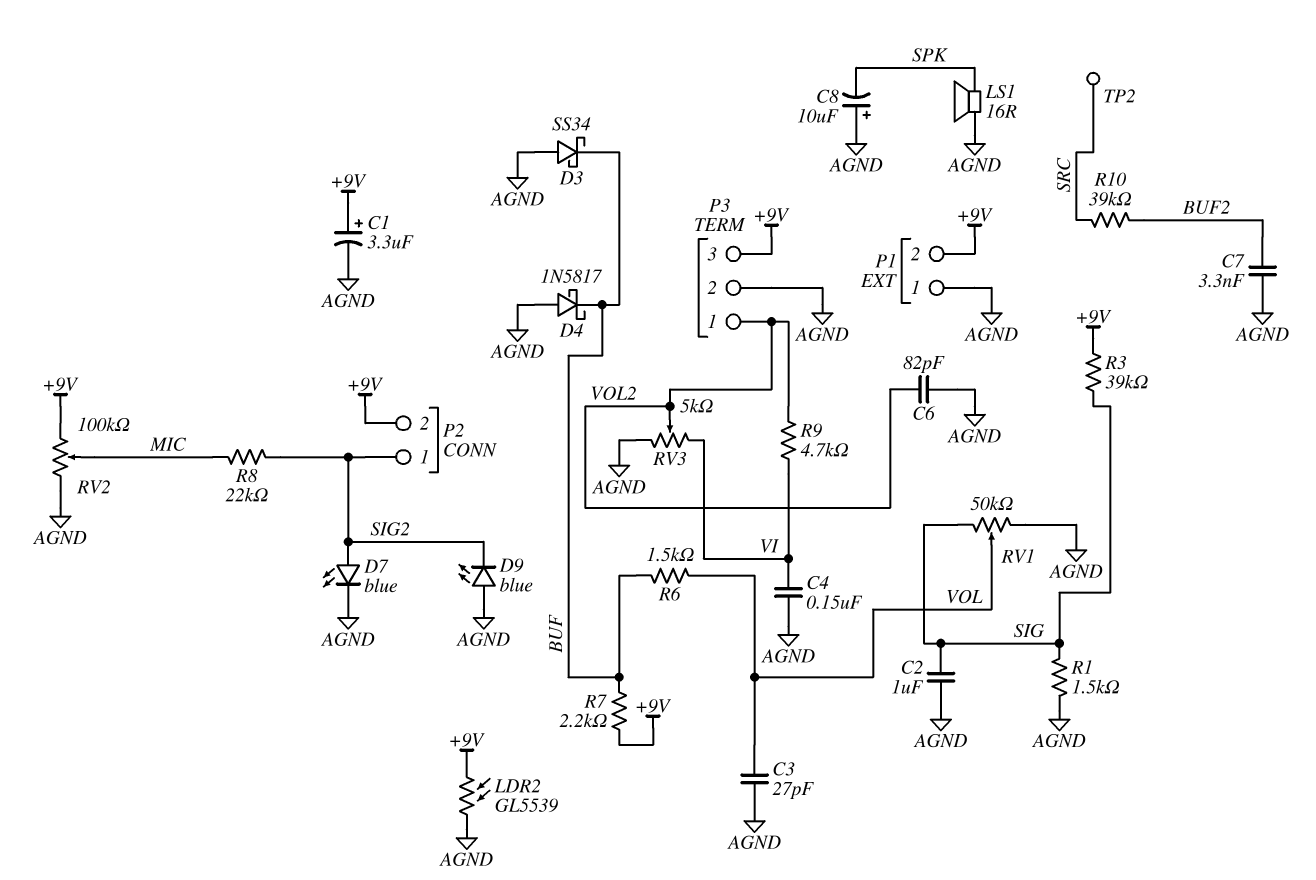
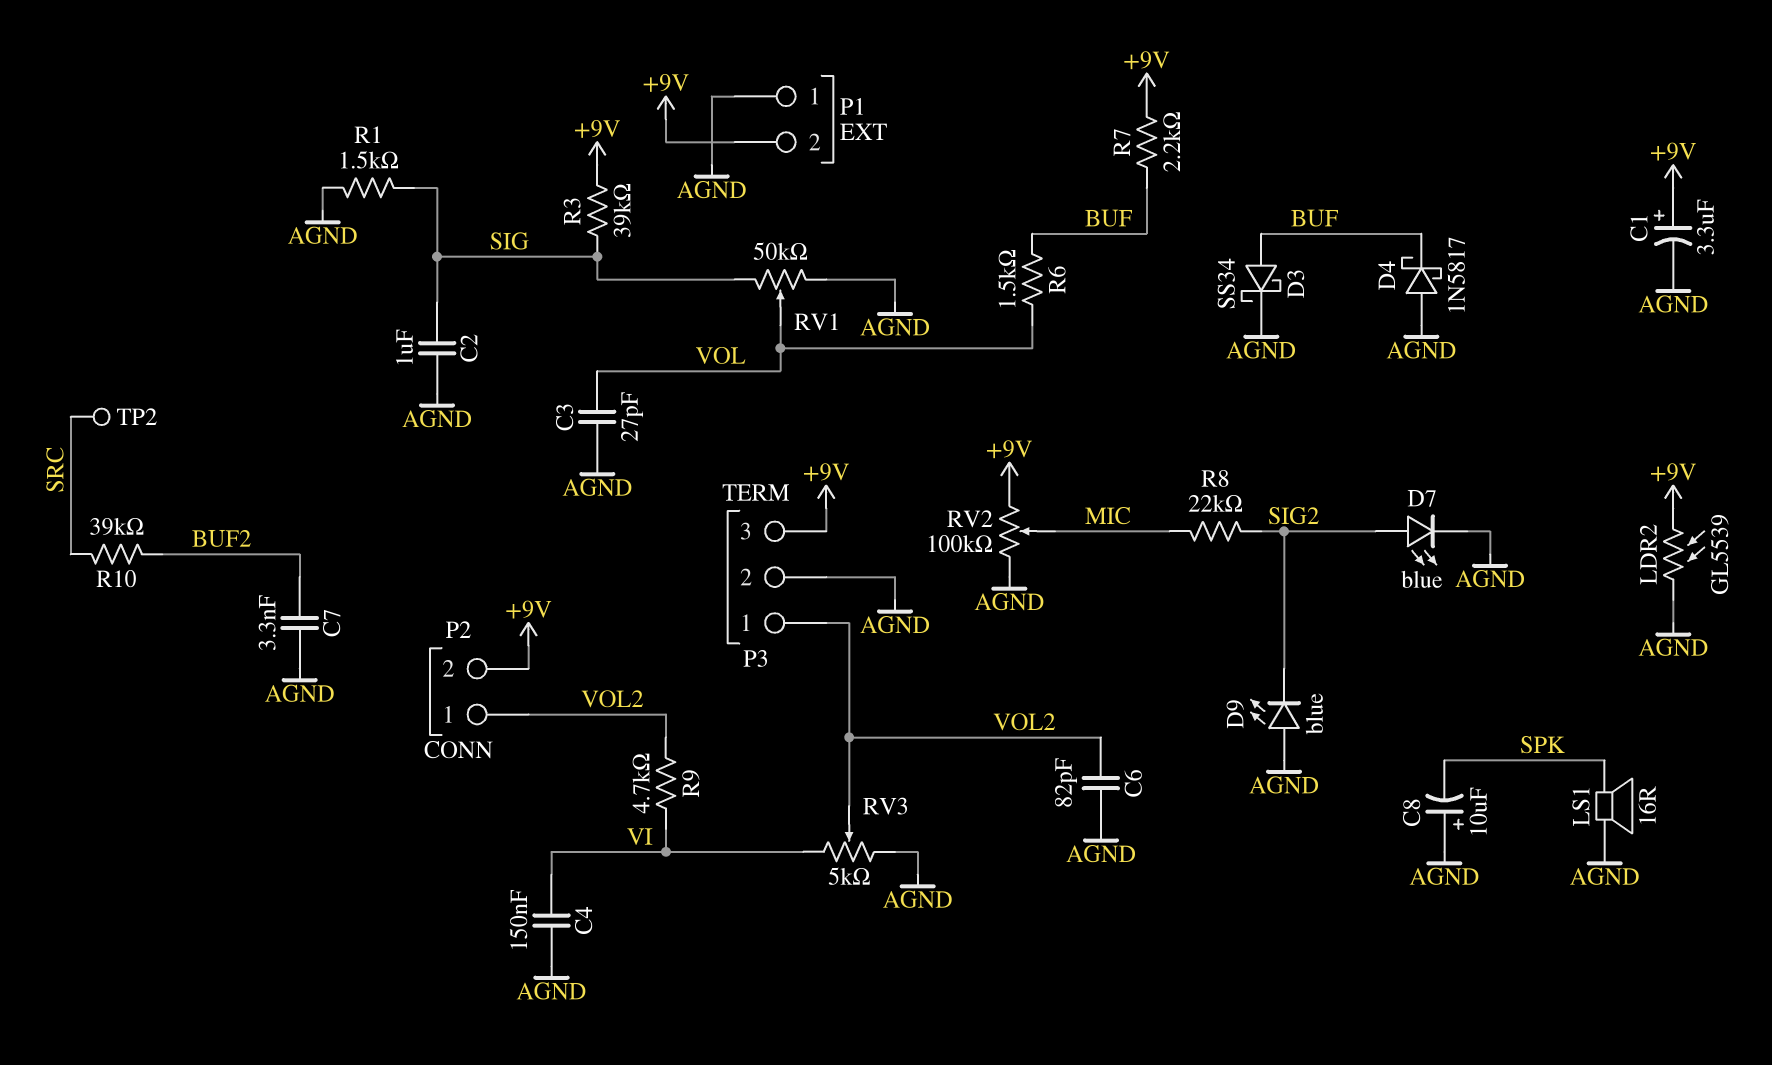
D3: schottky SS34 (A AGND, K BUF) -> schottky SS34 (A BUF, K AGND)
P2 pin 1: SIG2 -> VOL2

